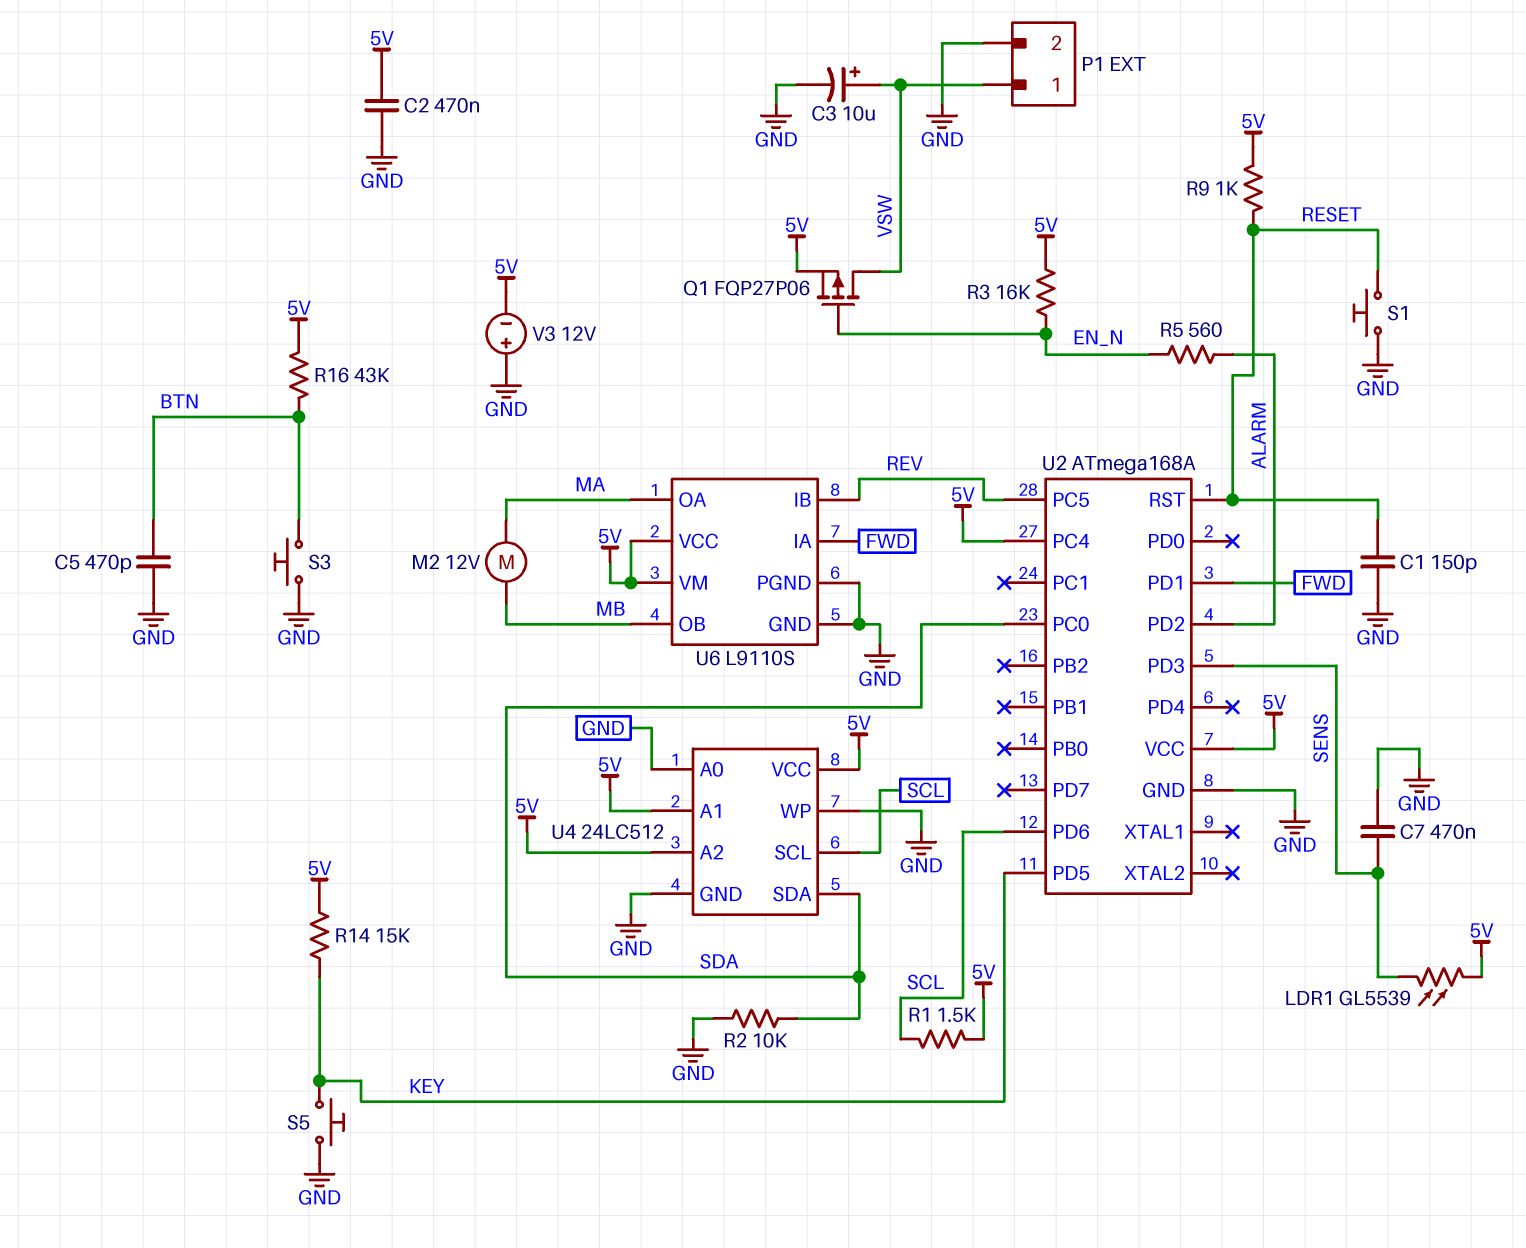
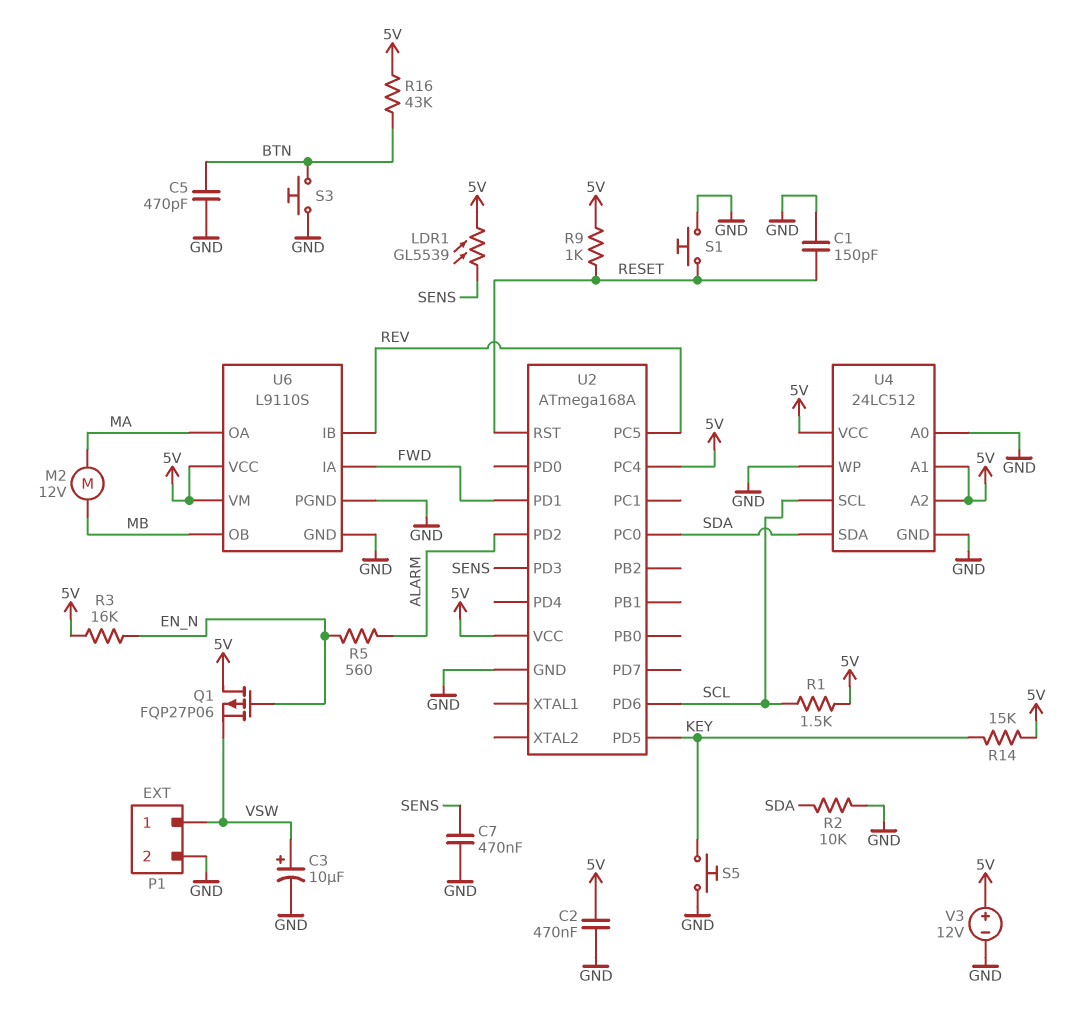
Q1: PMOS FQP27P06 (G EN_N, D VSW, S 5V) -> PMOS FQP27P06 (G EN_N, D 5V, S VSW)
V3: 12V (plus GND, minus 5V) -> 12V (plus 5V, minus GND)

